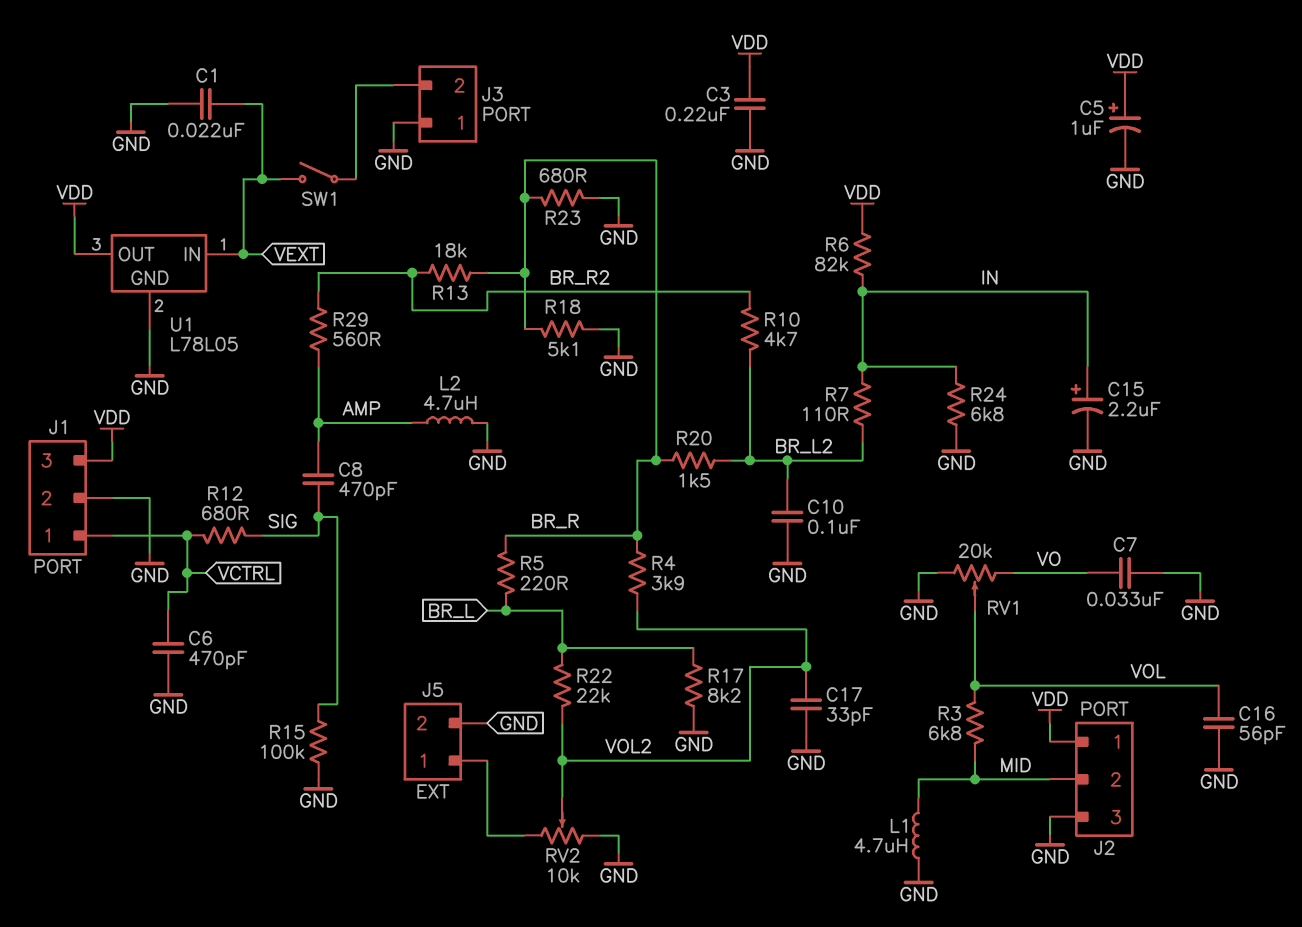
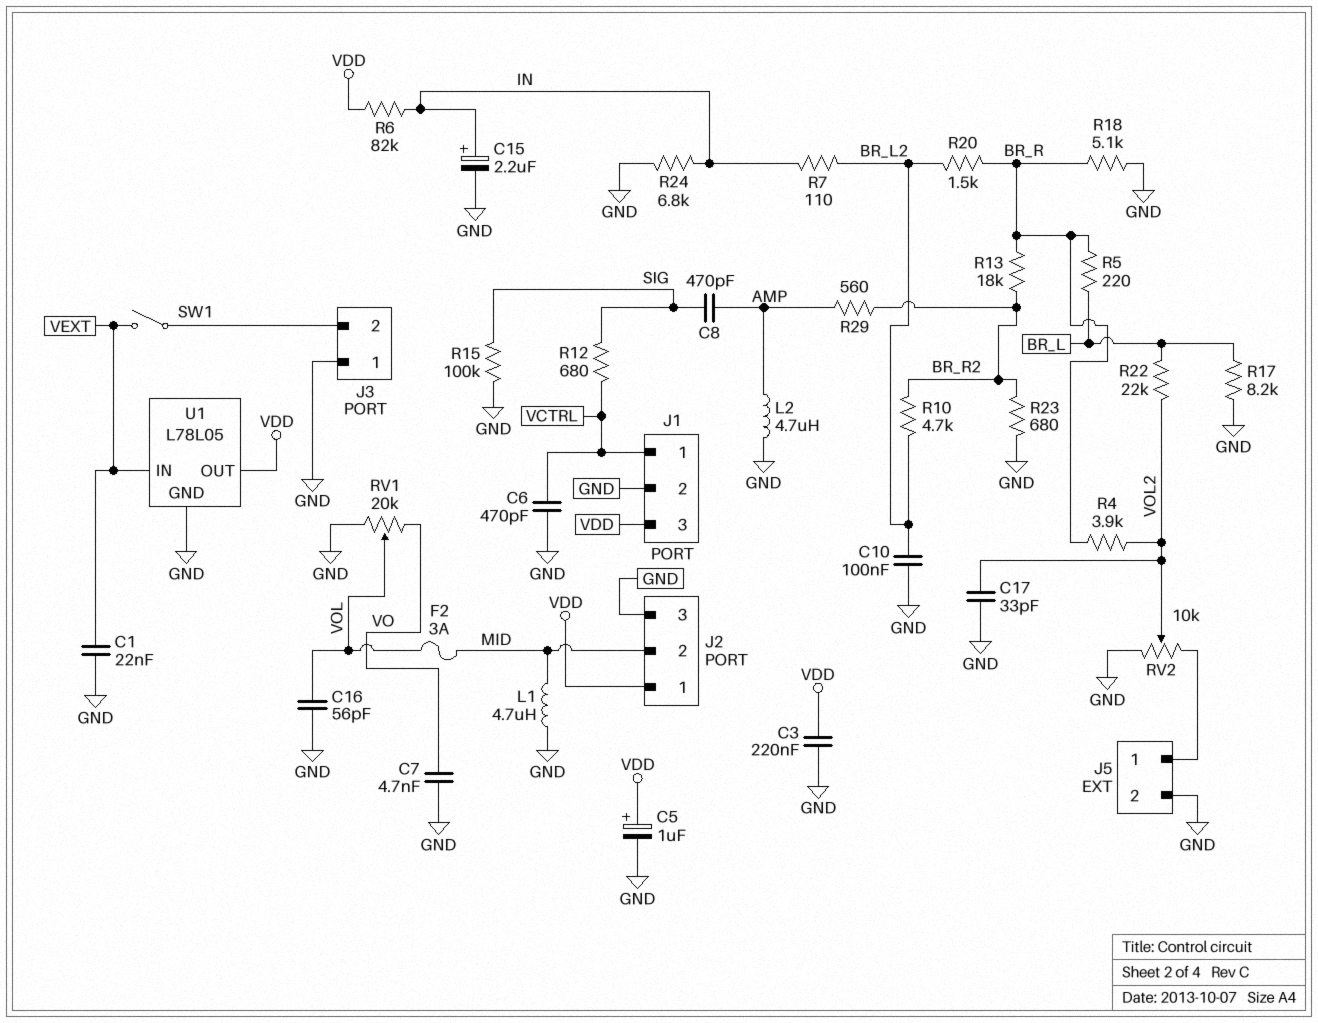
C7: 33nF (GND, VO) -> 4.7nF (GND, VO)
F2: none -> 3A (MID, VOL)
R3: 6.8k (MID, VOL) -> none
R23: 680 (BR_R, GND) -> 680 (BR_R2, GND)

